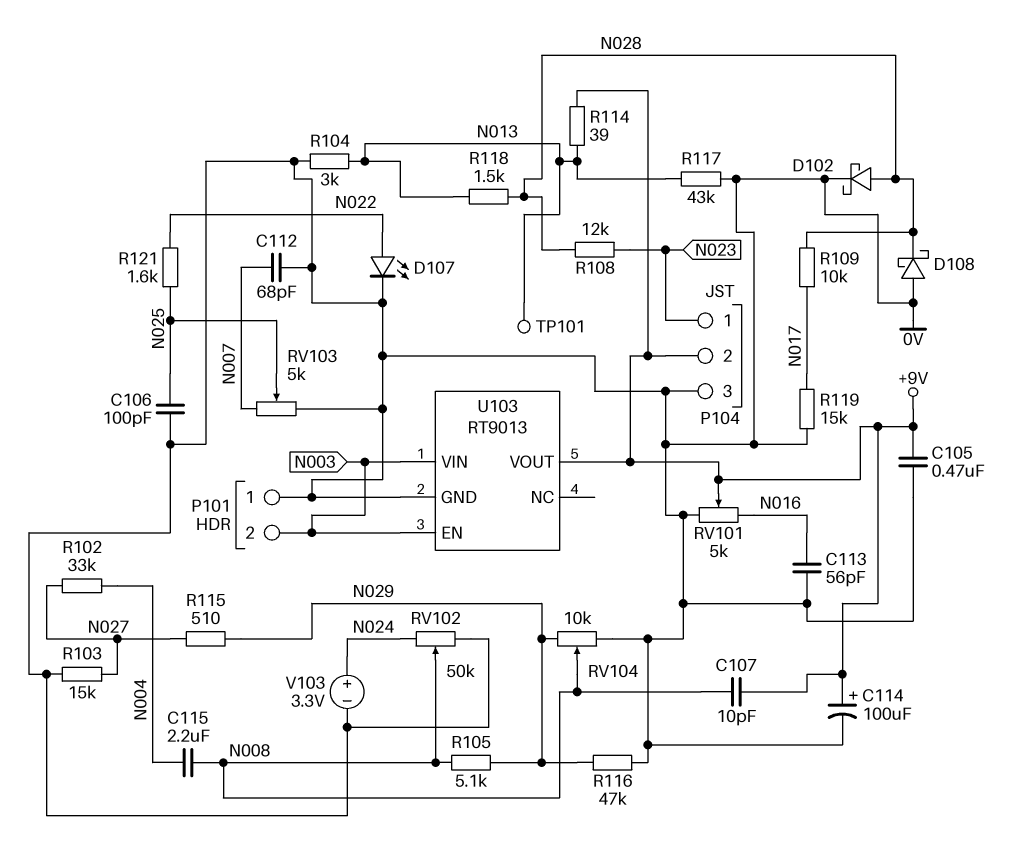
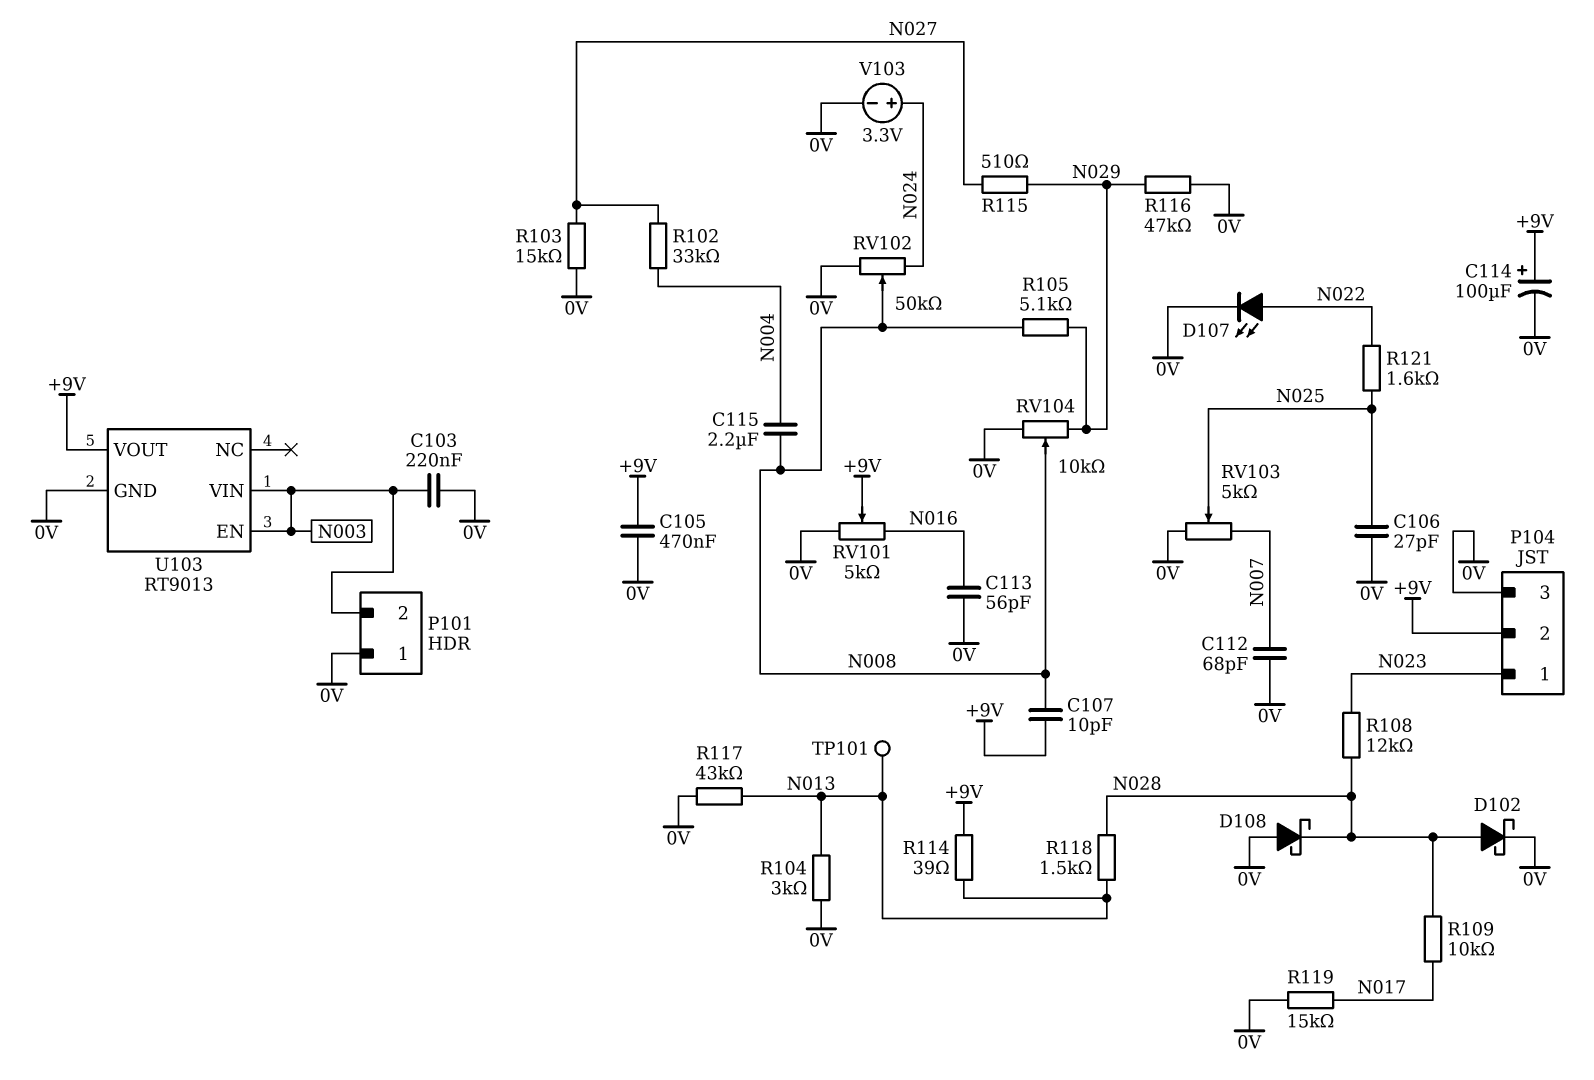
C103: none -> 220nF (0V, N003)
C106: 100pF (0V, N025) -> 27pF (0V, N025)

